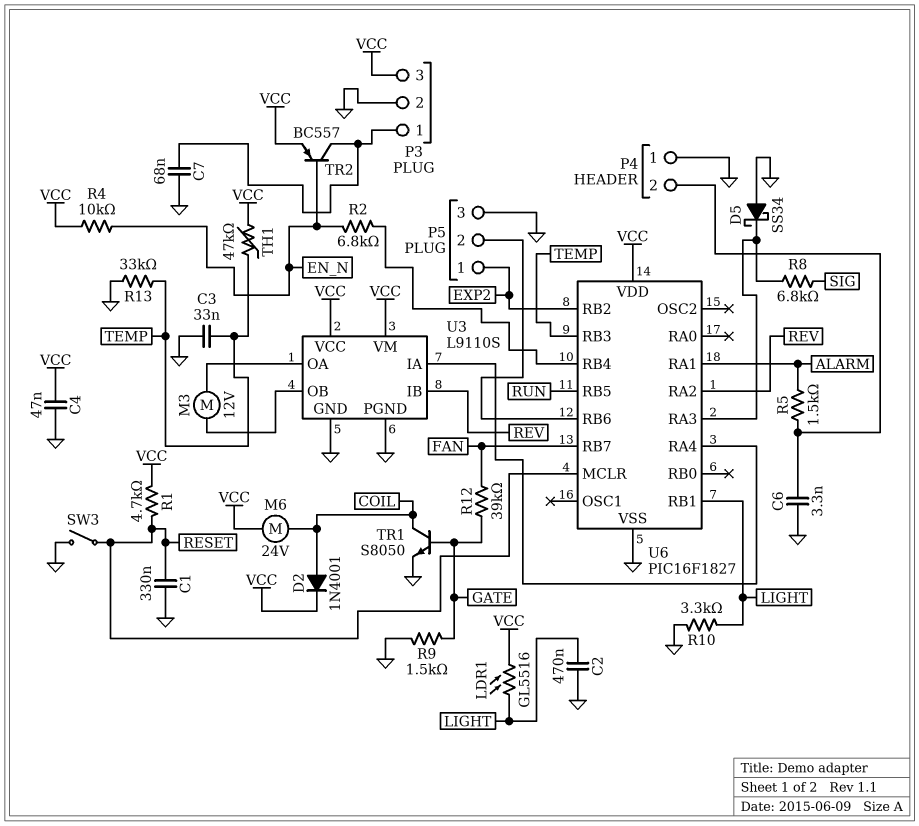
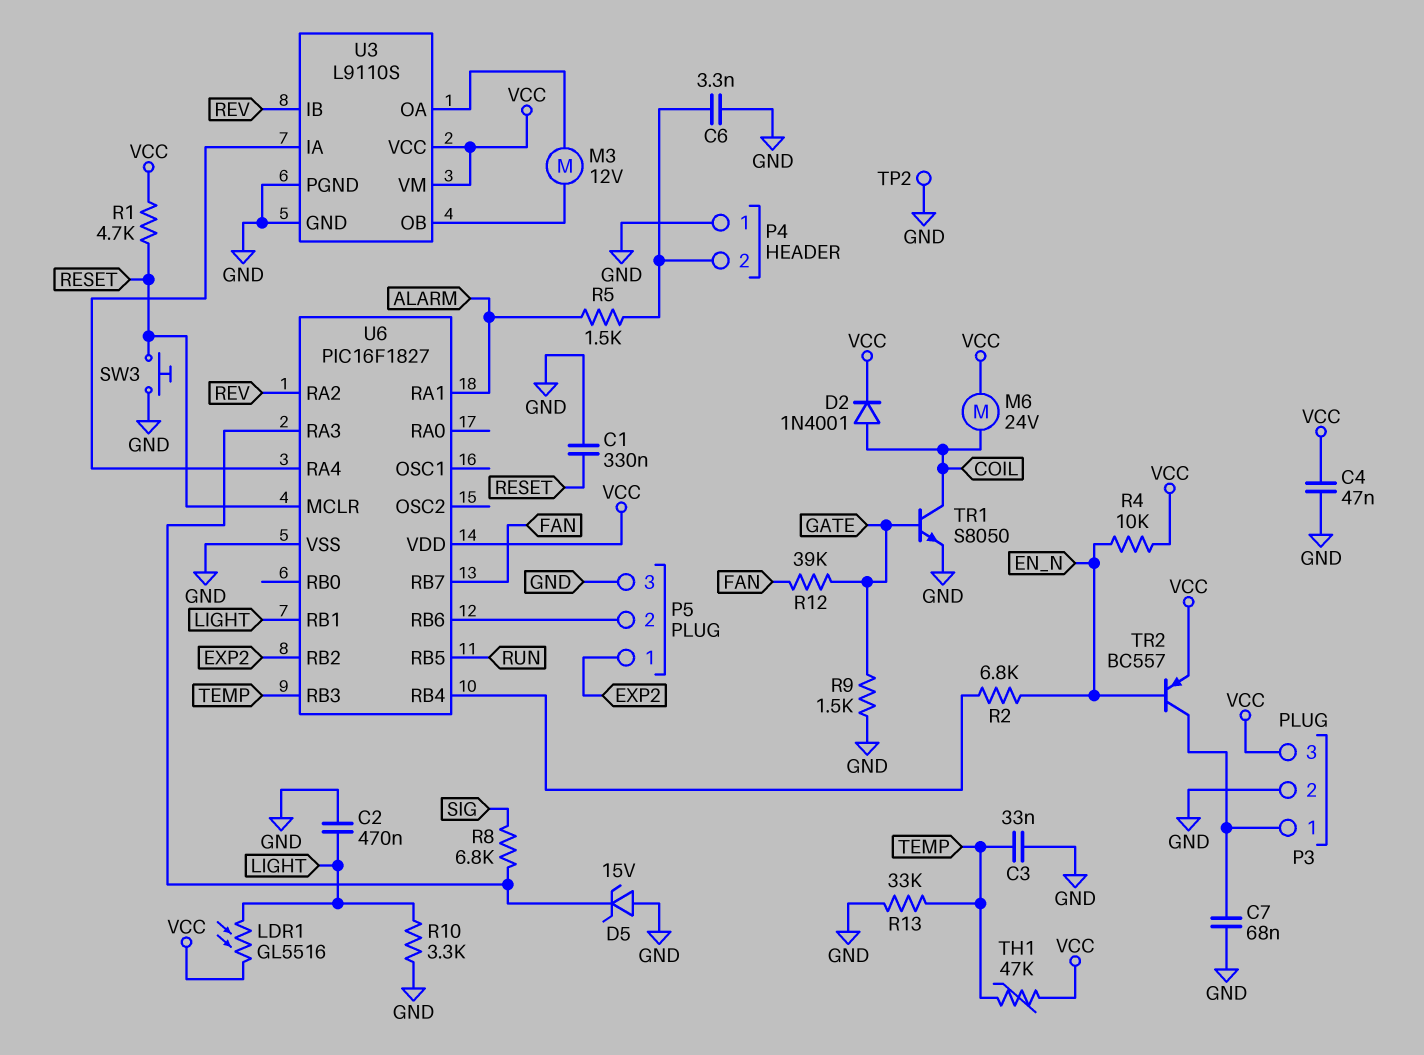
D5: schottky SS34 (A GND, K U6/RA3) -> zener 15V (A GND, K U6/RA3)
SW3: switch (GND, RESET) -> button (GND, RESET)
TP2: none -> test point (GND)

